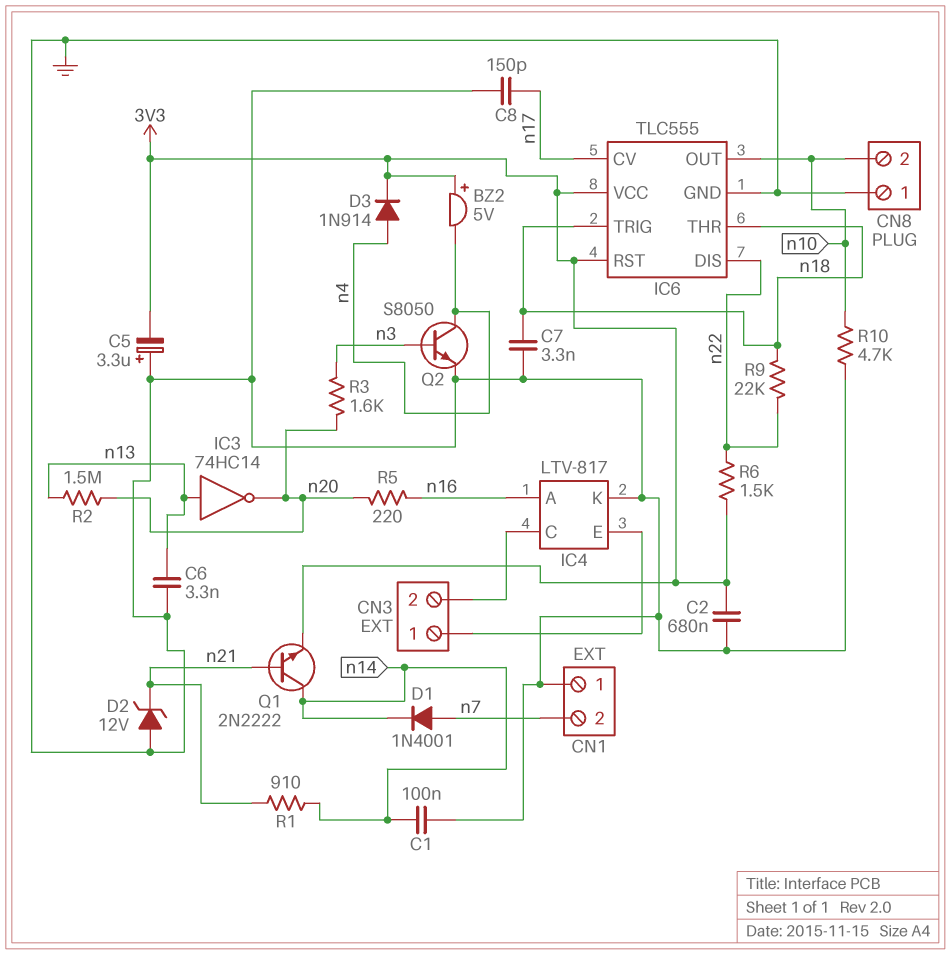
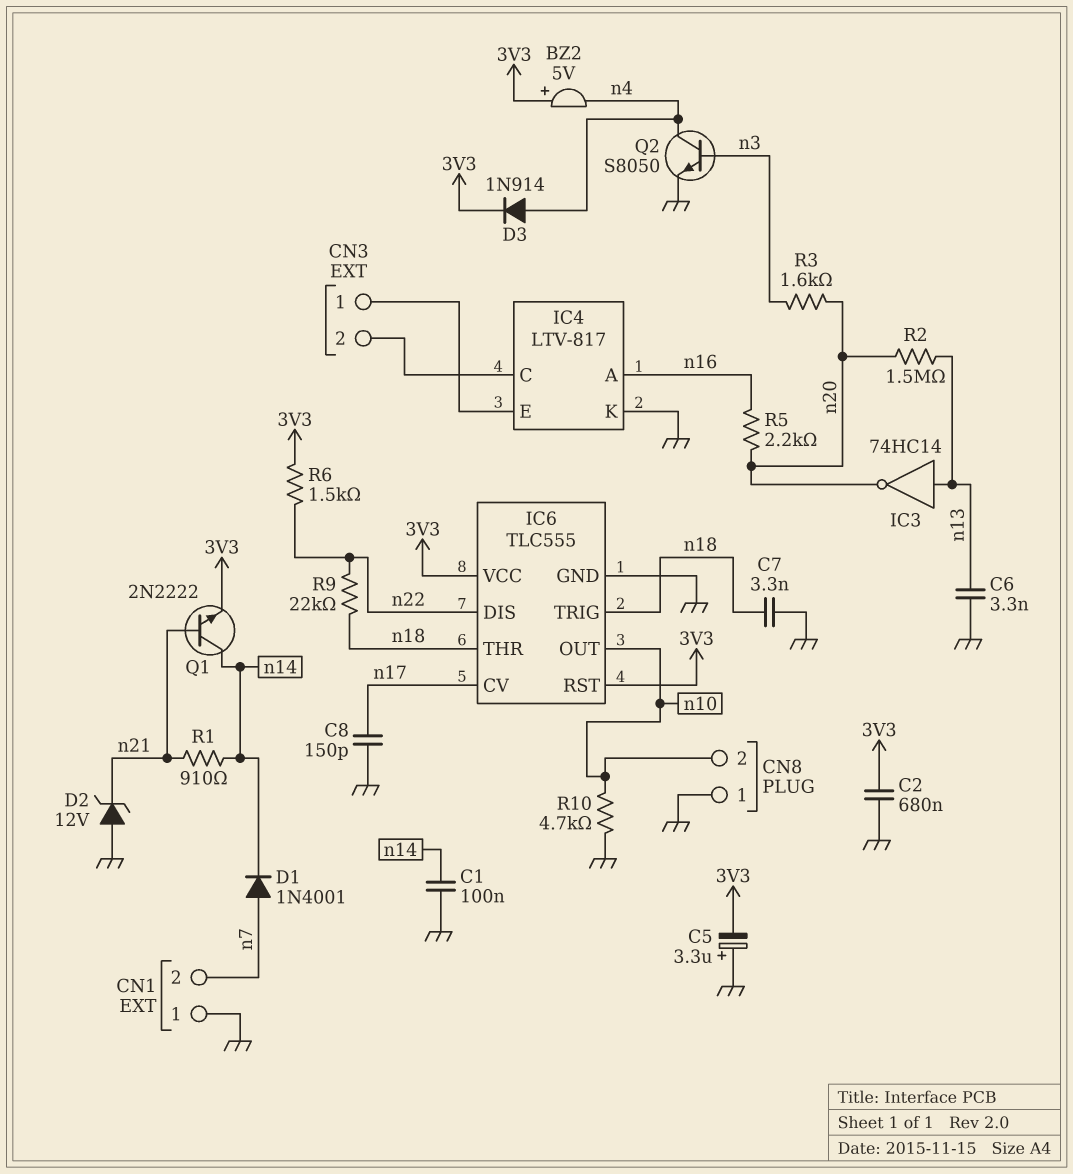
R5: 220 (n16, n20) -> 2.2k (n16, n20)

